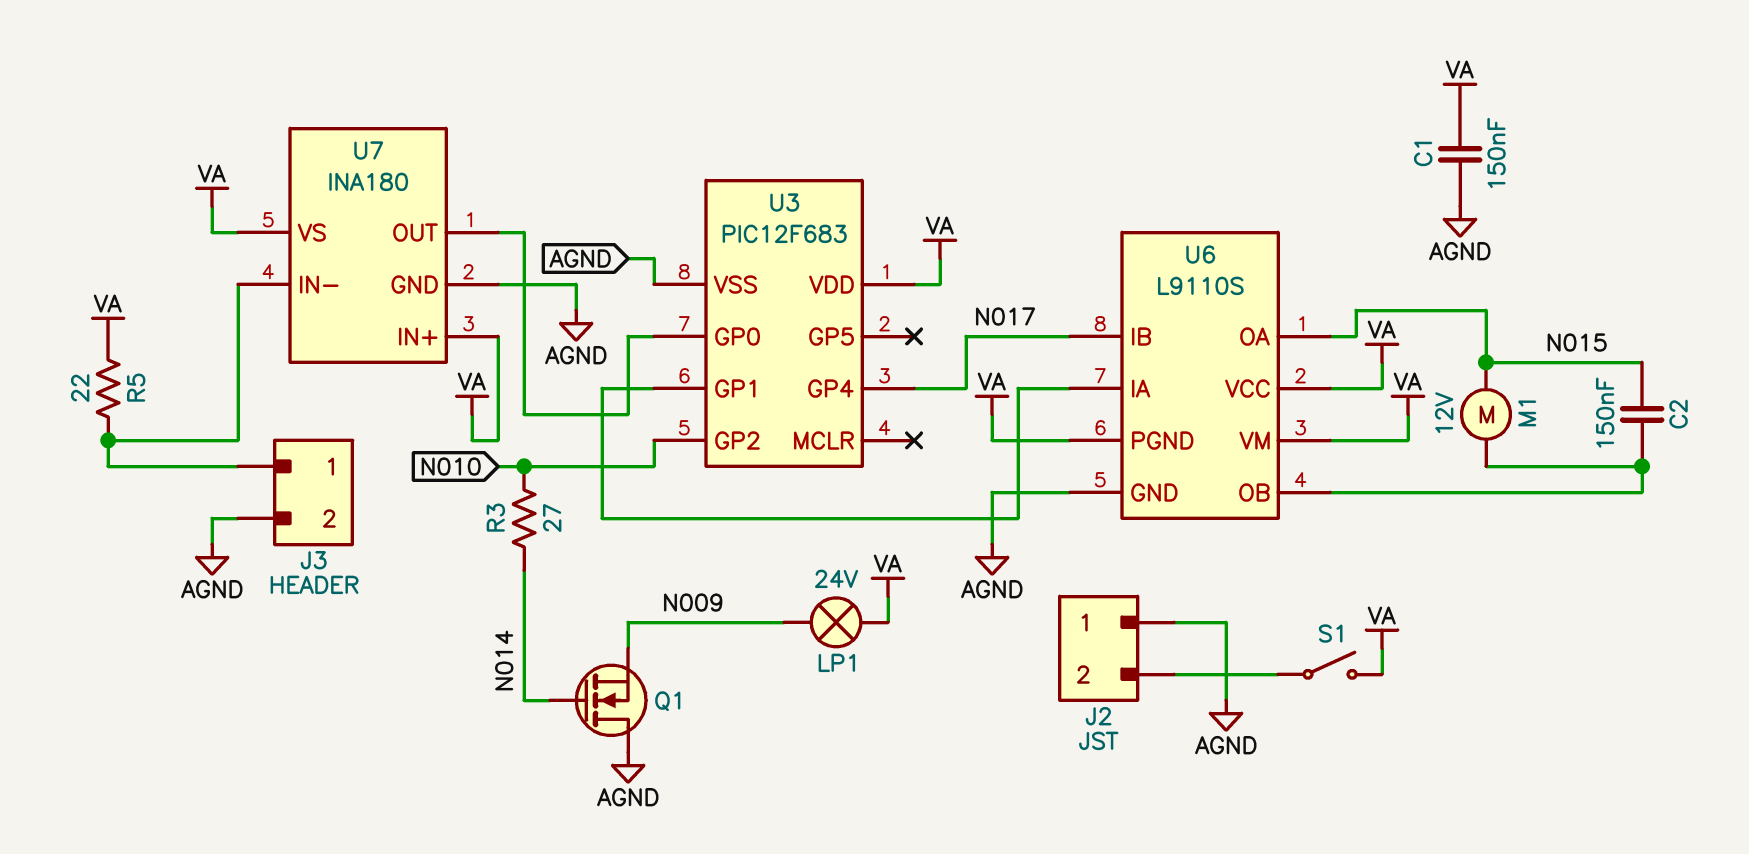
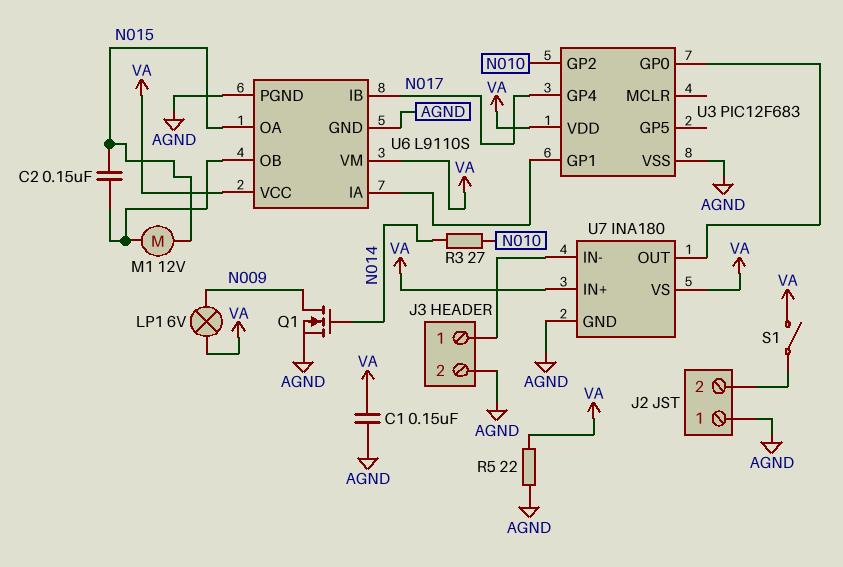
LP1: lamp 24V (N009, VA) -> lamp 6V (N009, VA)
Q1: NMOS (G N014, D AGND, S N009) -> NMOS (G N014, D N009, S AGND)
R5: 22 (J3/1, VA) -> 22 (AGND, VA)
U6 pin PGND: VA -> AGND

